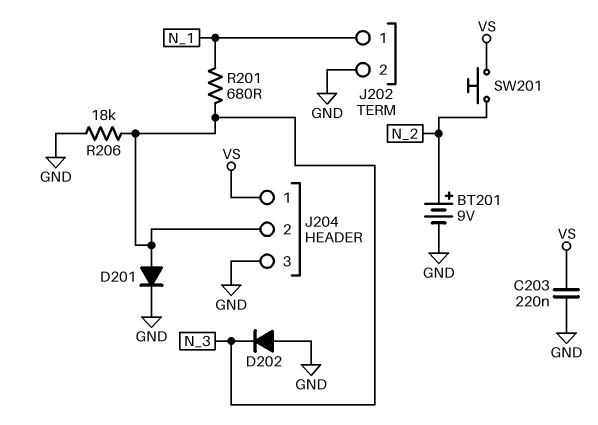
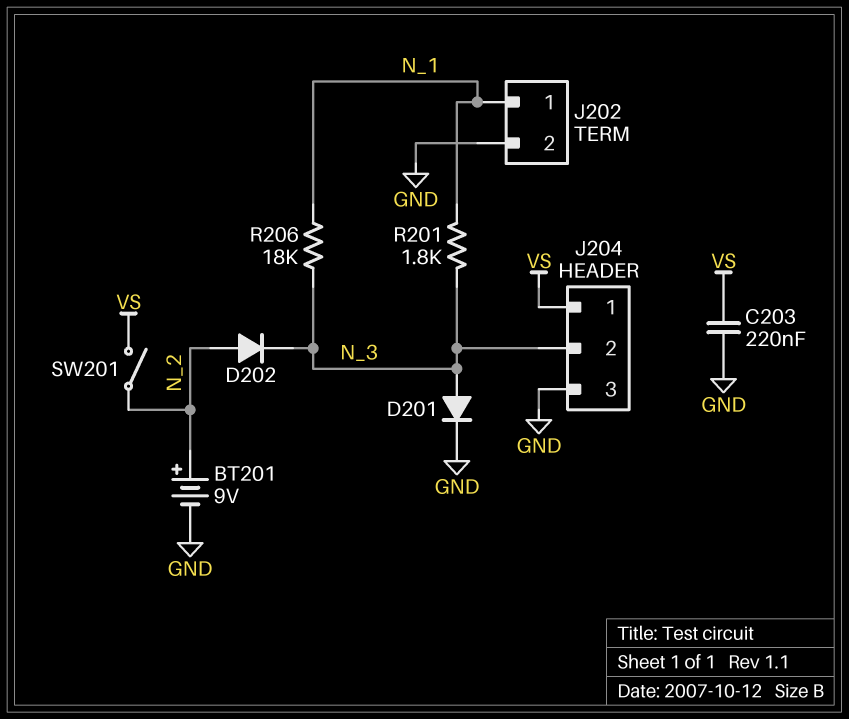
D202: diode (A GND, K N_3) -> diode (A N_2, K N_3)
R201: 680 (N_1, N_3) -> 1.8k (N_1, N_3)
R206: 18k (GND, N_3) -> 18k (N_1, N_3)
SW201: button (N_2, VS) -> switch (N_2, VS)

